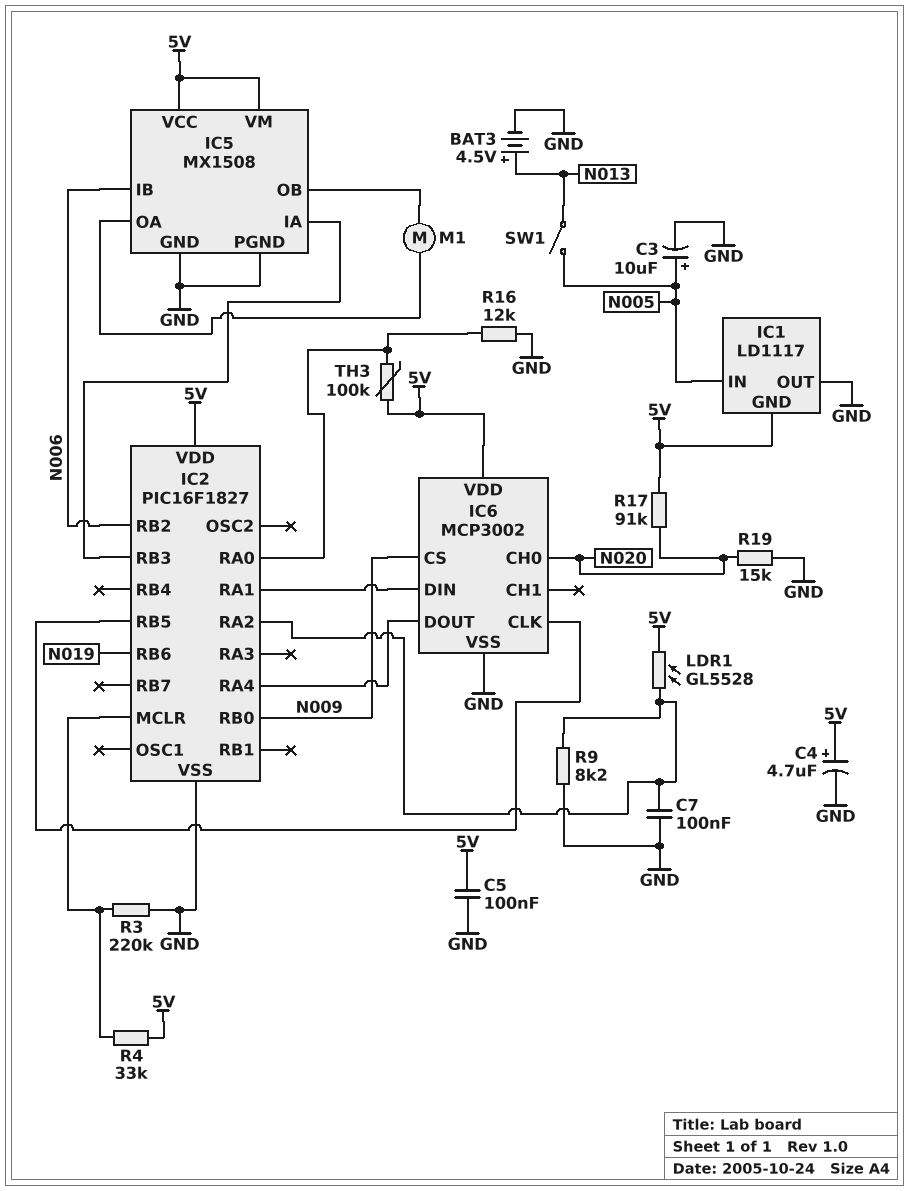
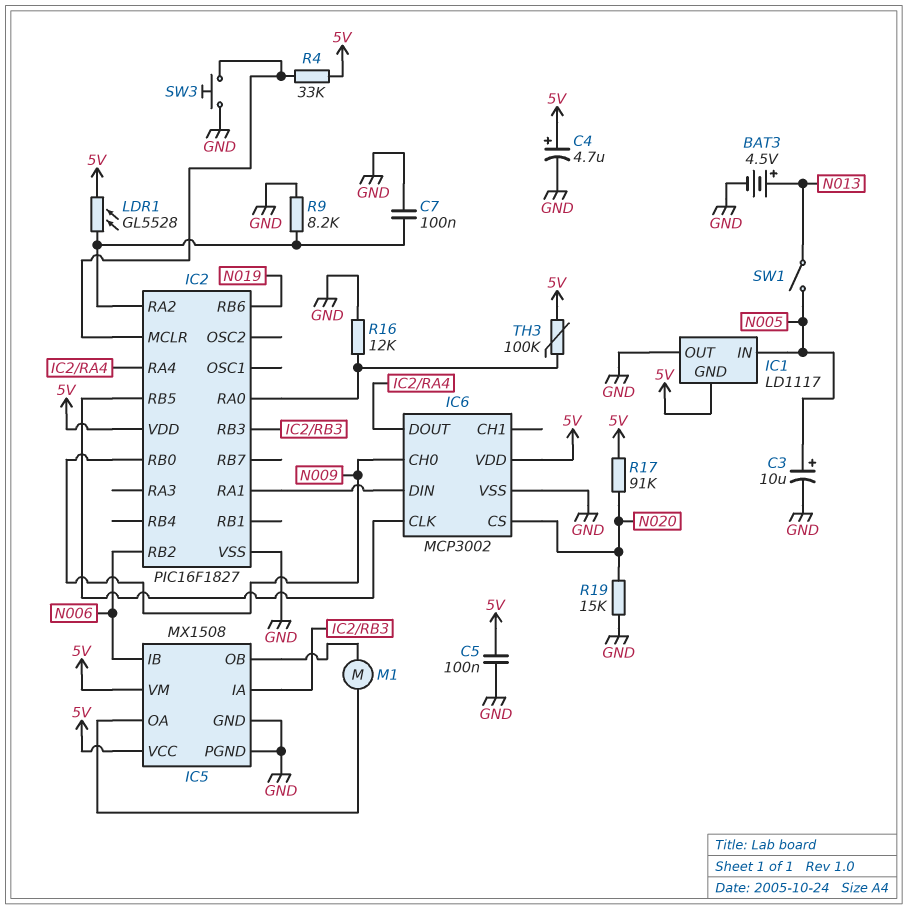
IC6 pin CH0: N020 -> N009
IC6 pin CS: N009 -> N020
R3: 220k (GND, IC2/MCLR) -> none
SW3: none -> button (GND, IC2/MCLR)

